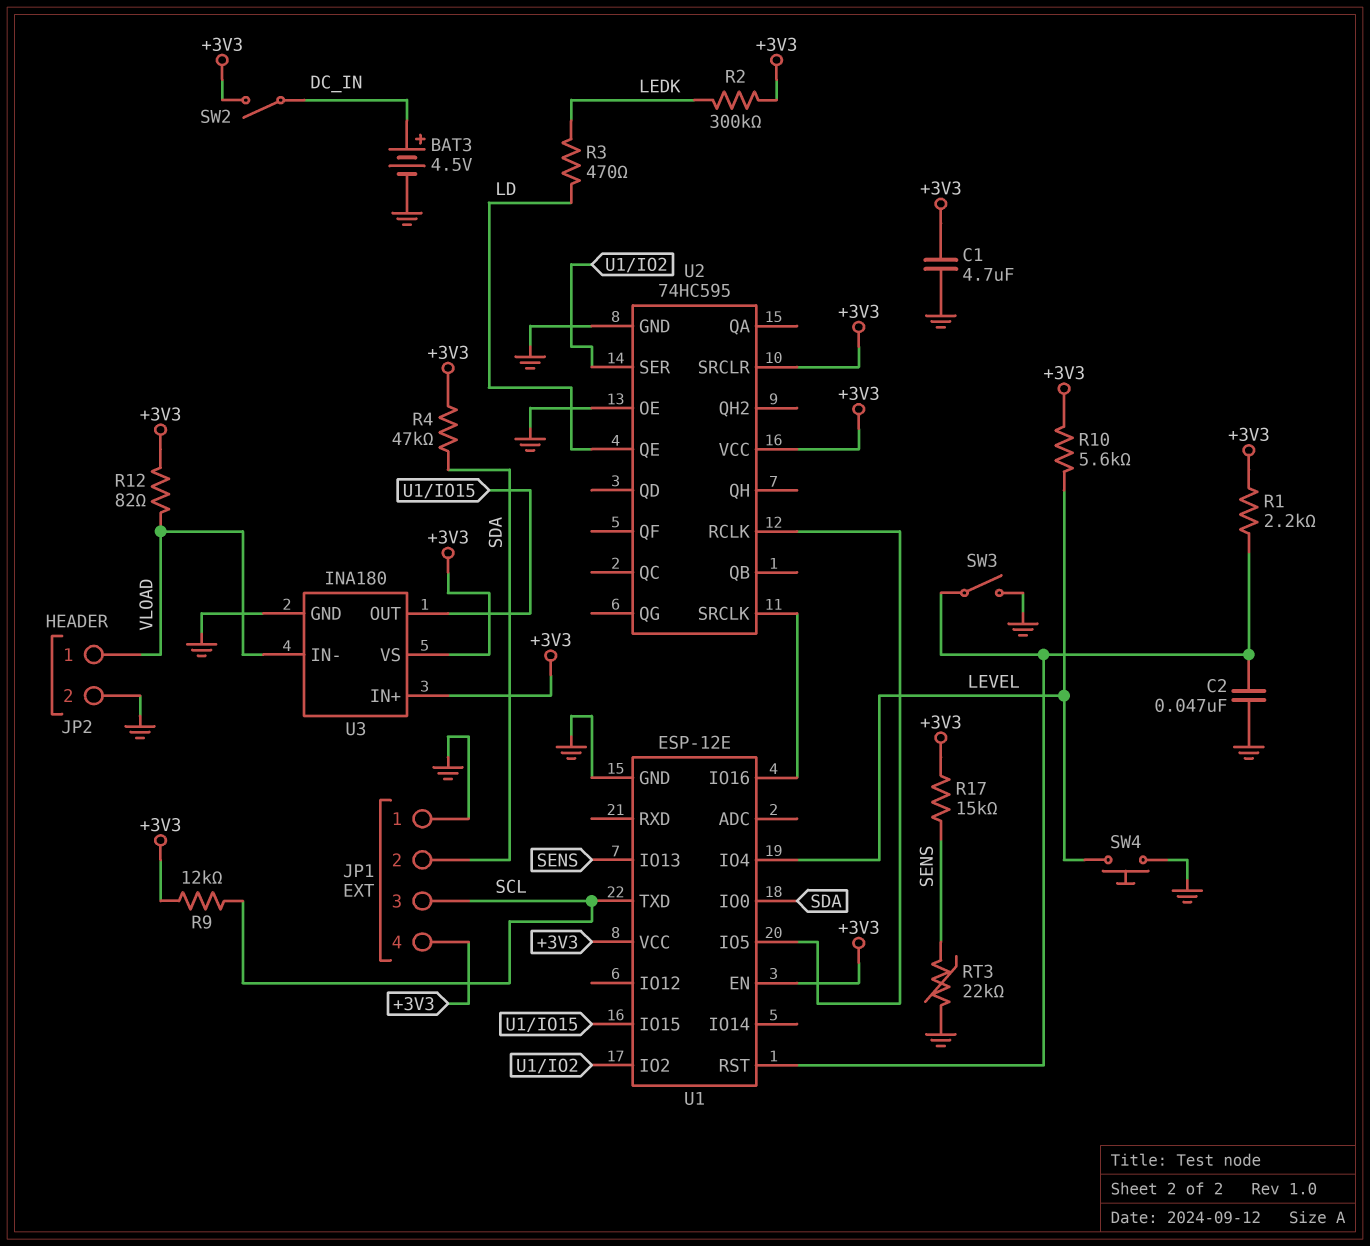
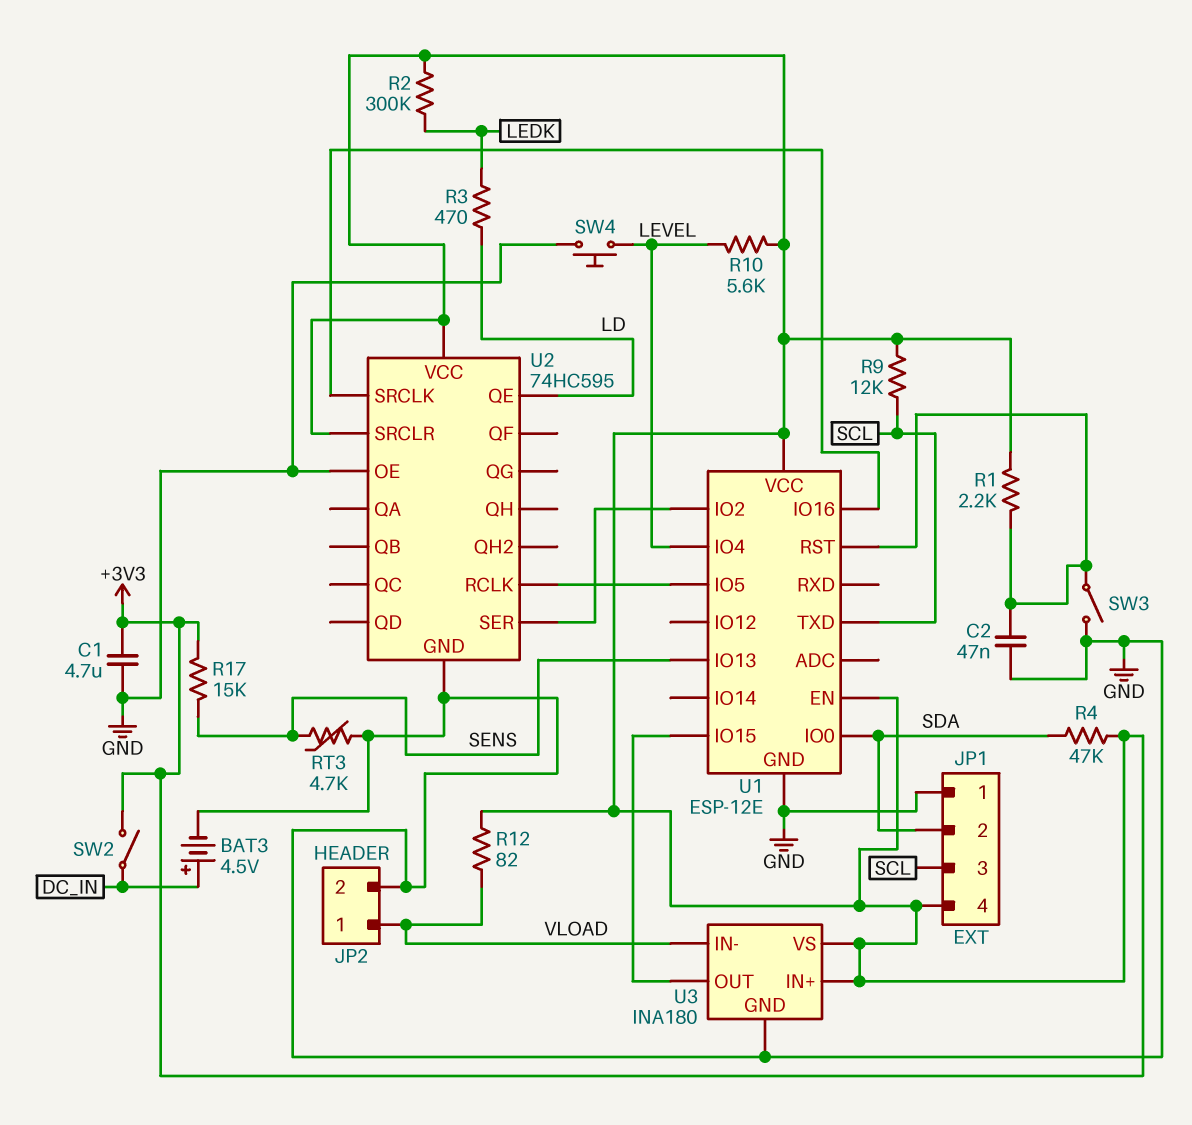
RT3: 22k (GND, SENS) -> 4.7k (GND, SENS)

